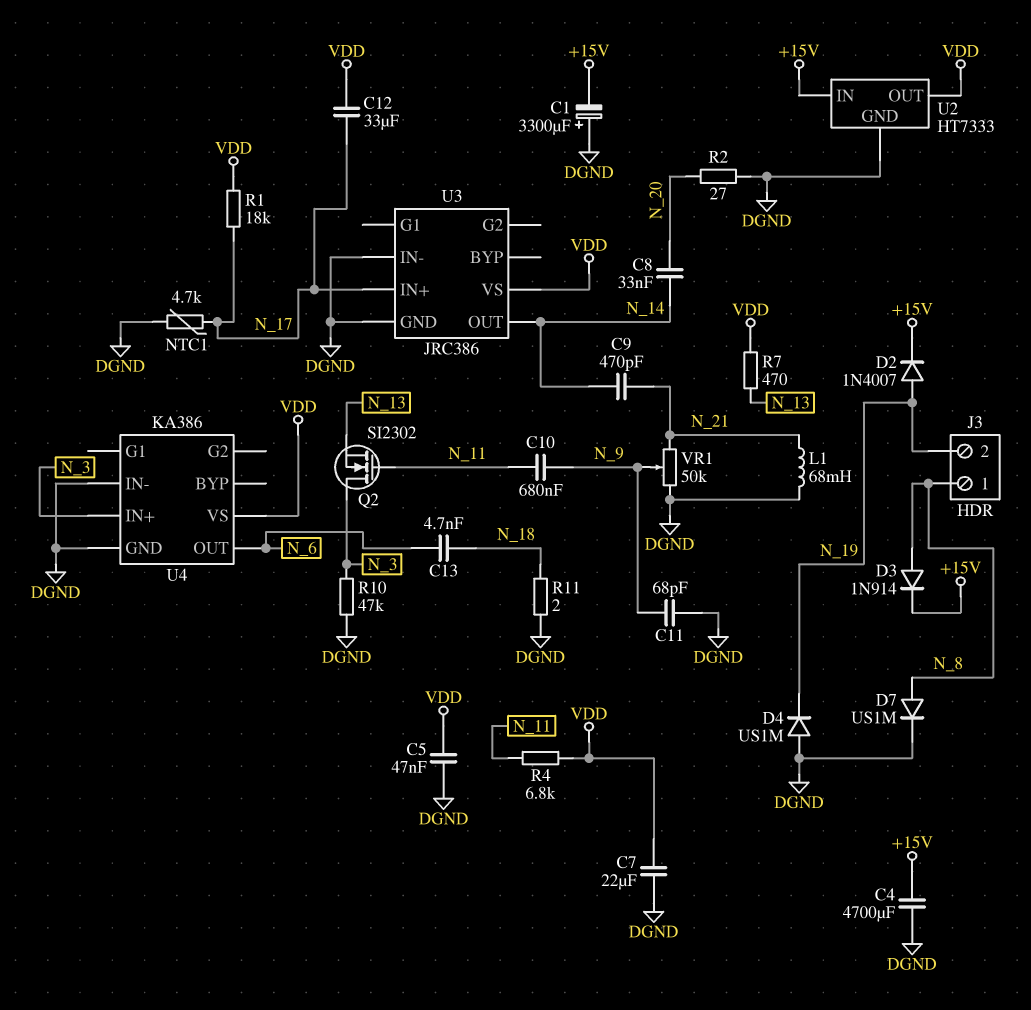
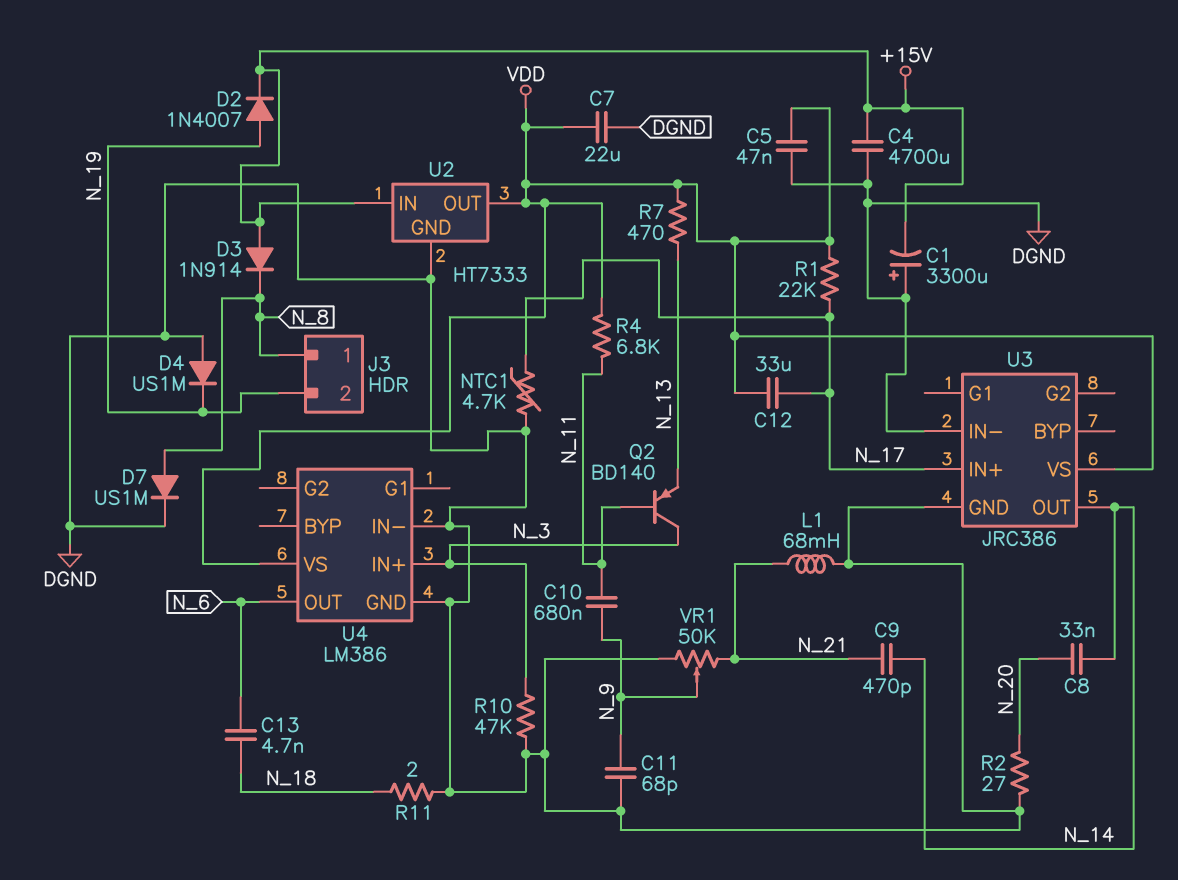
D3: diode 1N914 (A N_8, K +15V) -> diode 1N914 (A +15V, K N_8)
Q2: NMOS SI2302 (G N_11, D N_3, S N_13) -> PNP BD140 (B N_11, C N_3, E N_13)
R1: 18k (N_17, VDD) -> 22k (N_17, VDD)
U4: KA386 -> LM386

